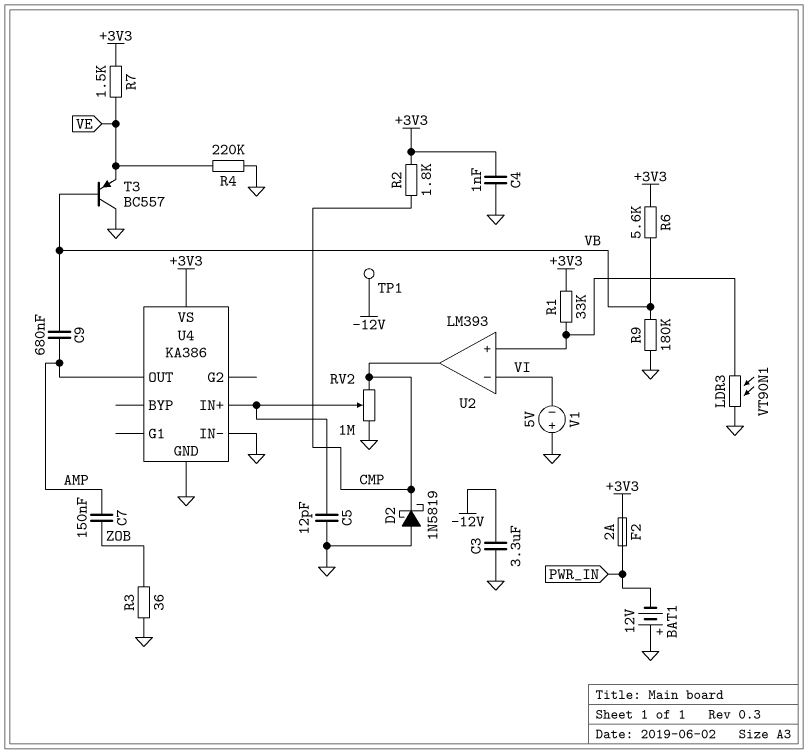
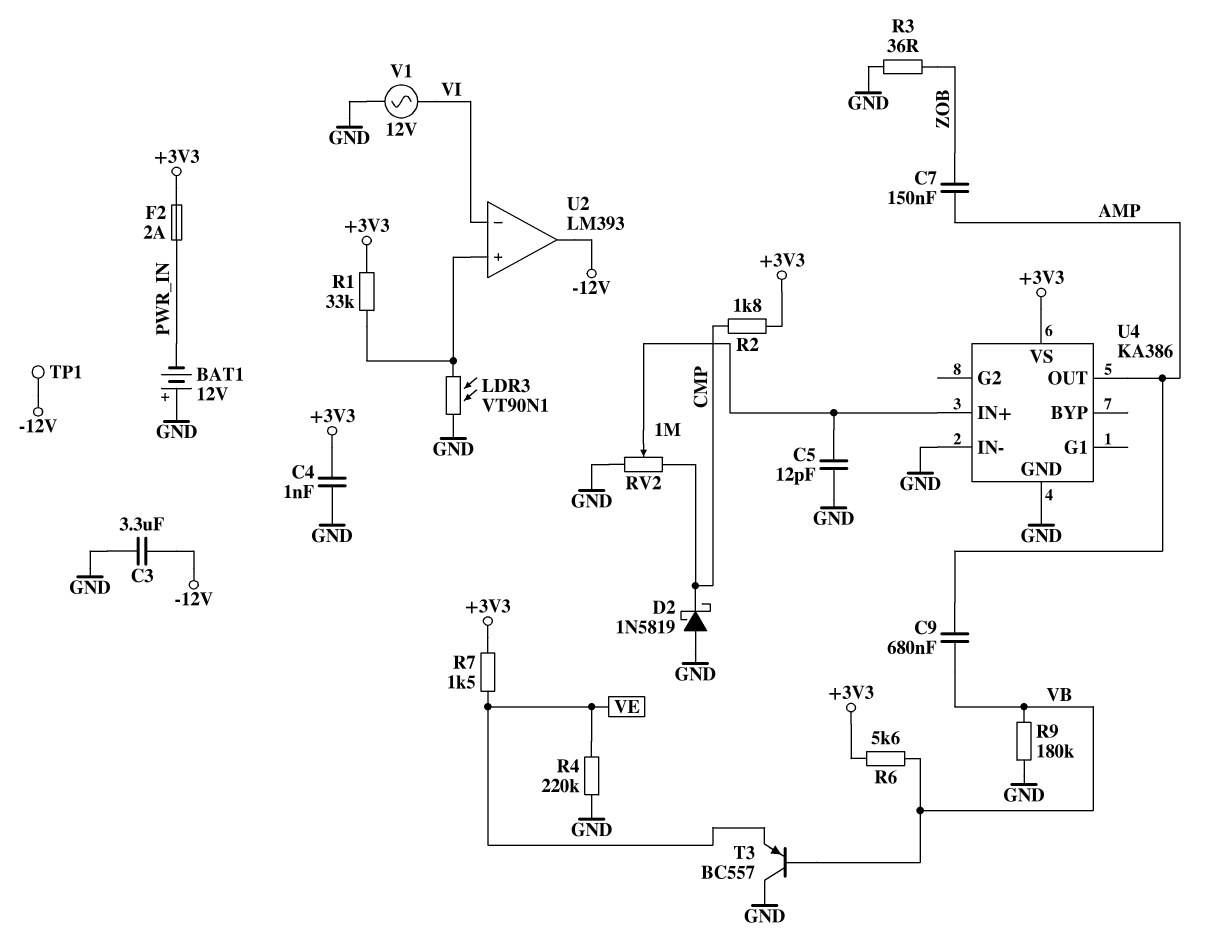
U2 pin out: CMP -> -12V
V1: 5V (plus GND, minus VI) -> AC 12V (GND, VI)

